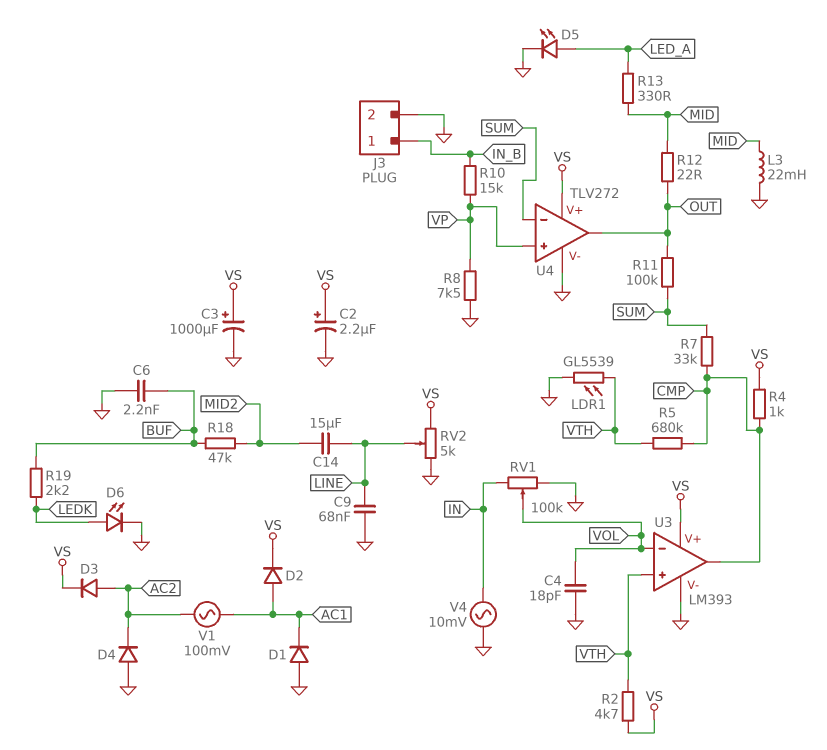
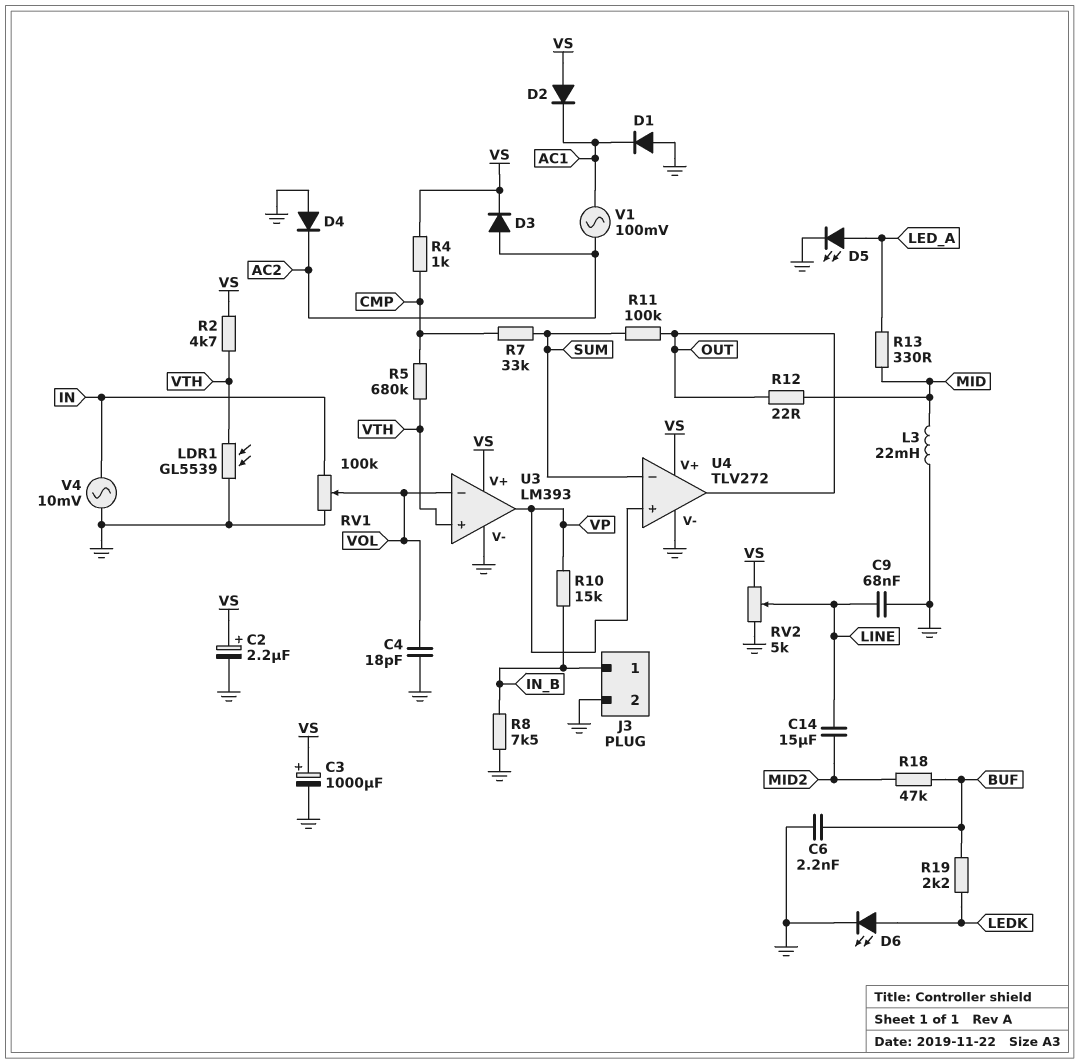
D2: diode (A AC1, K VS) -> diode (A VS, K AC1)
R8: 7.5k (GND, VP) -> 7.5k (GND, IN_B)
U3 pin out: CMP -> VP

